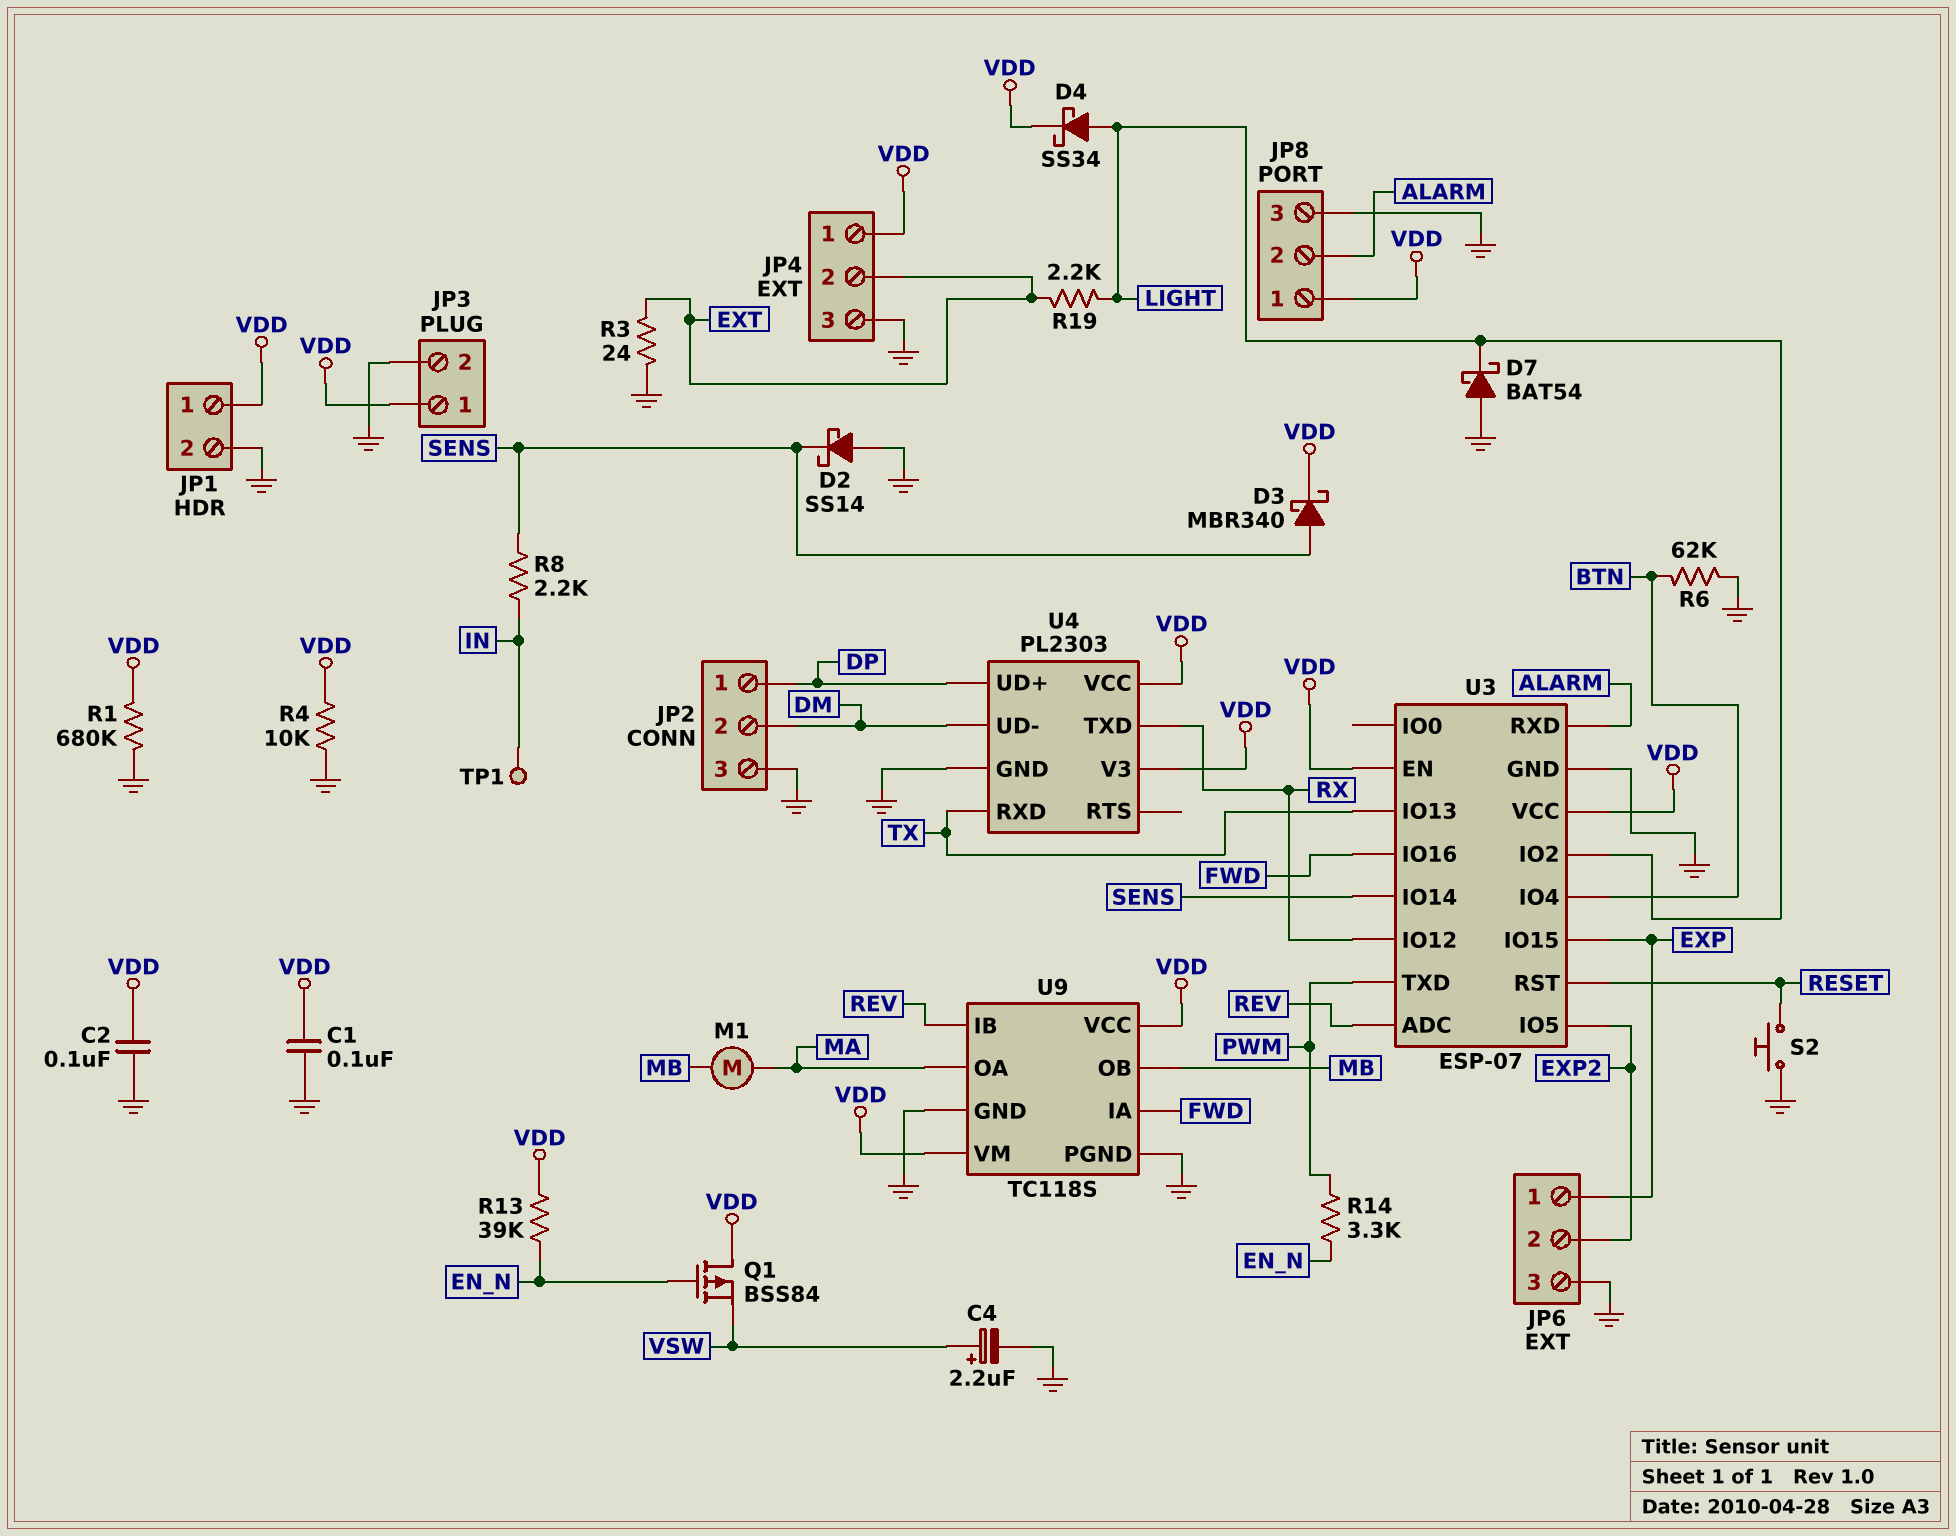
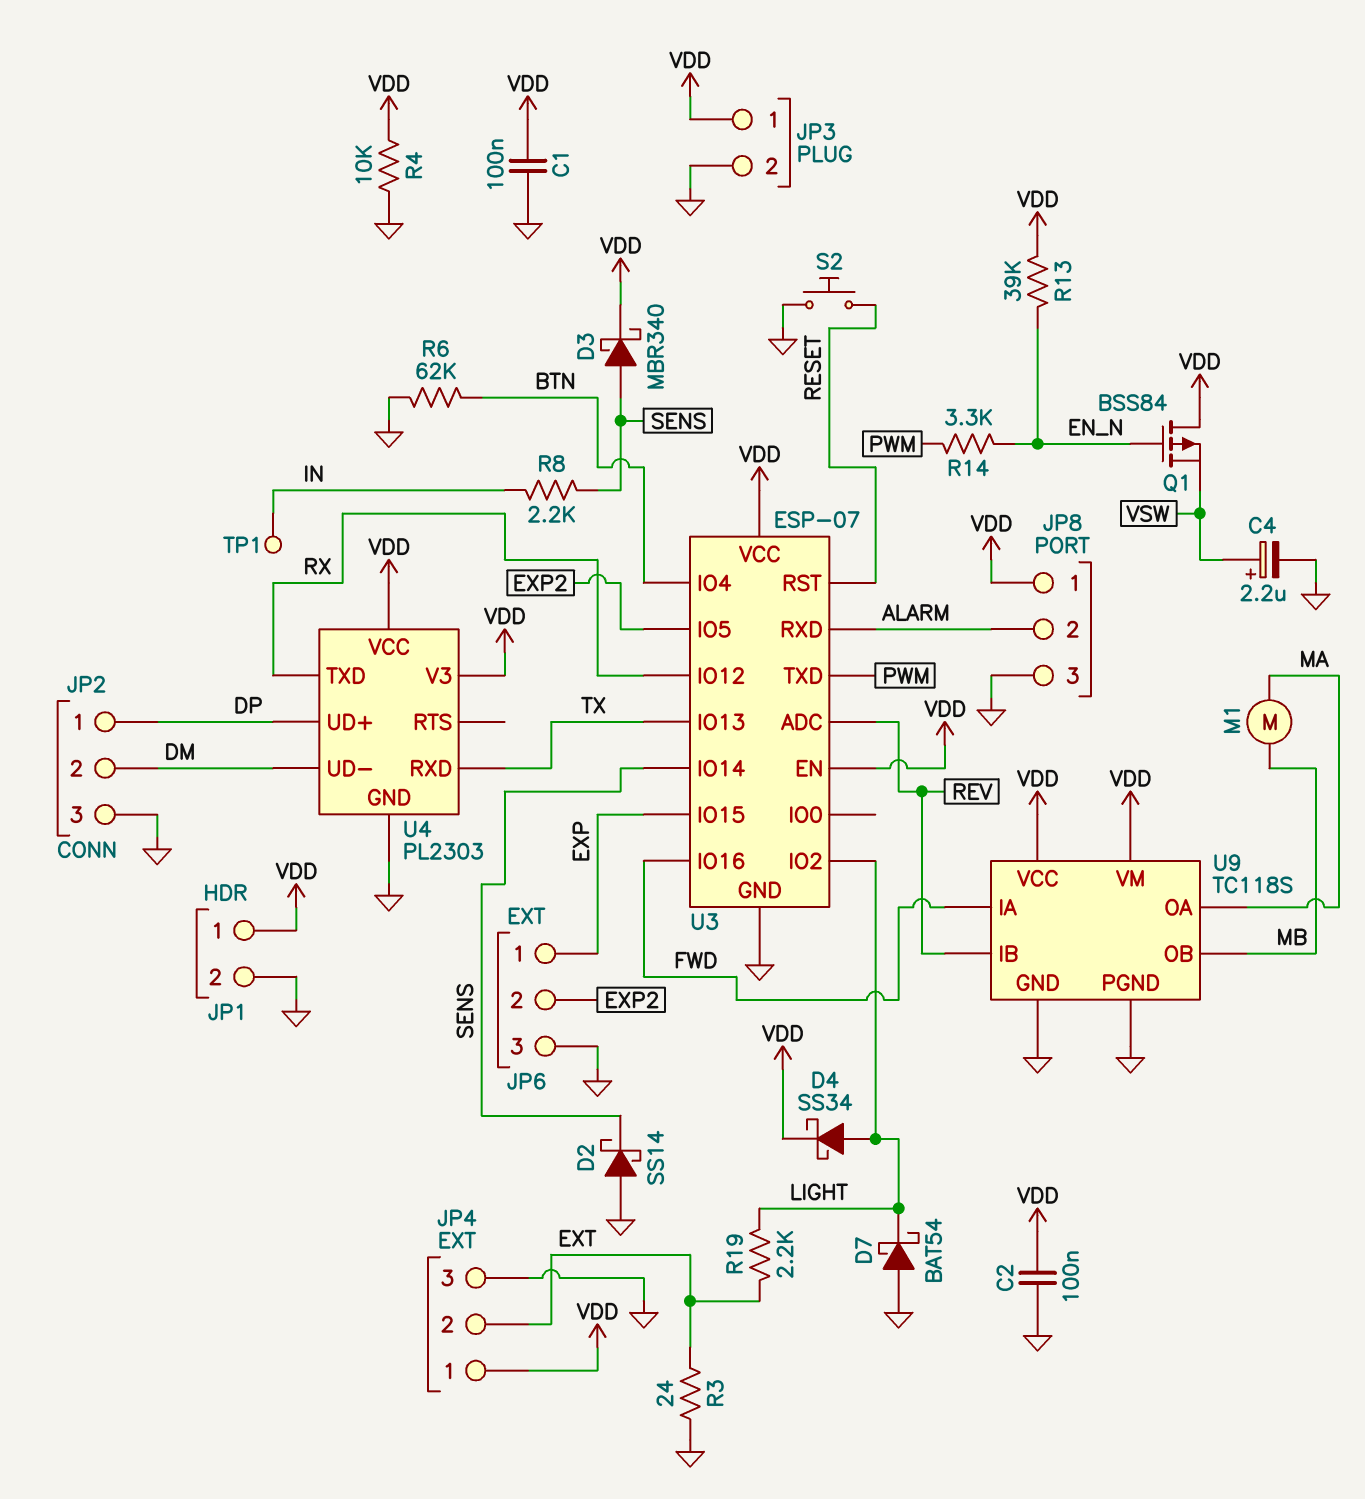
R1: 680k (GND, VDD) -> none

